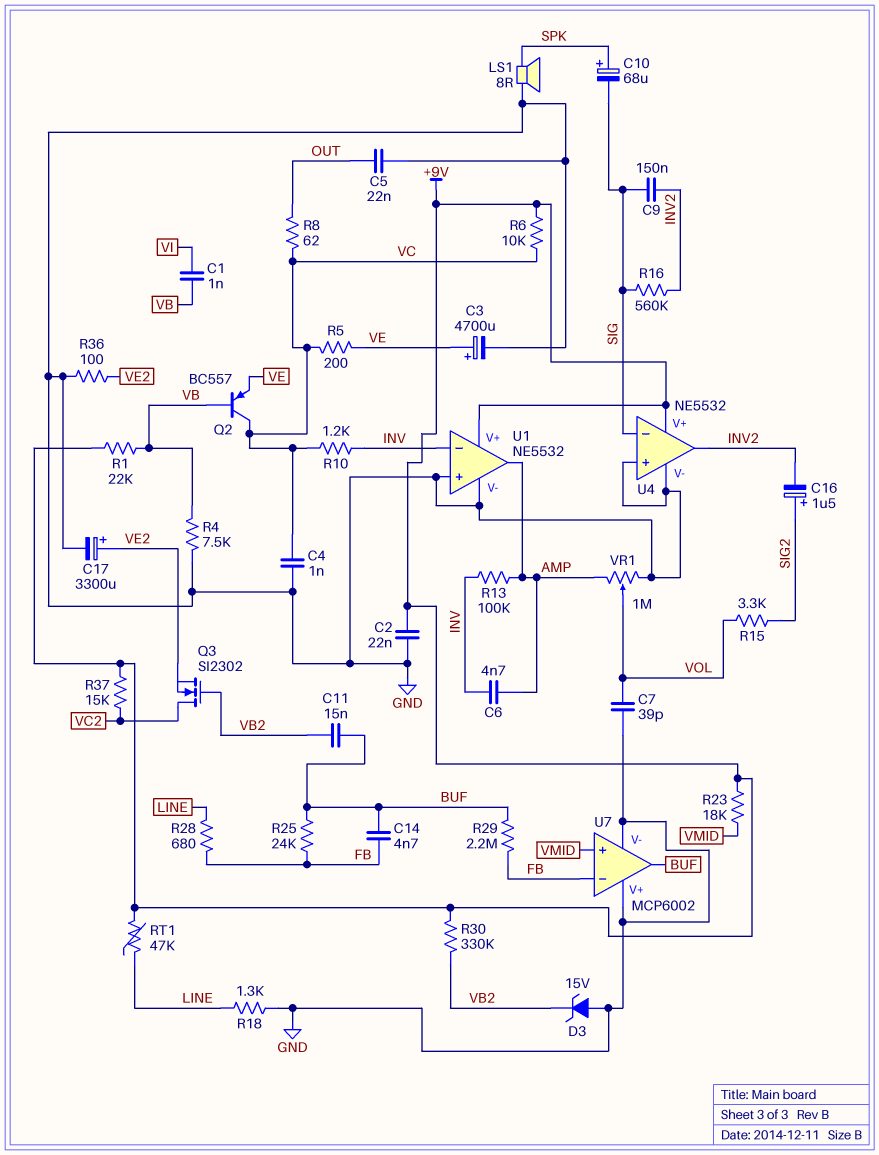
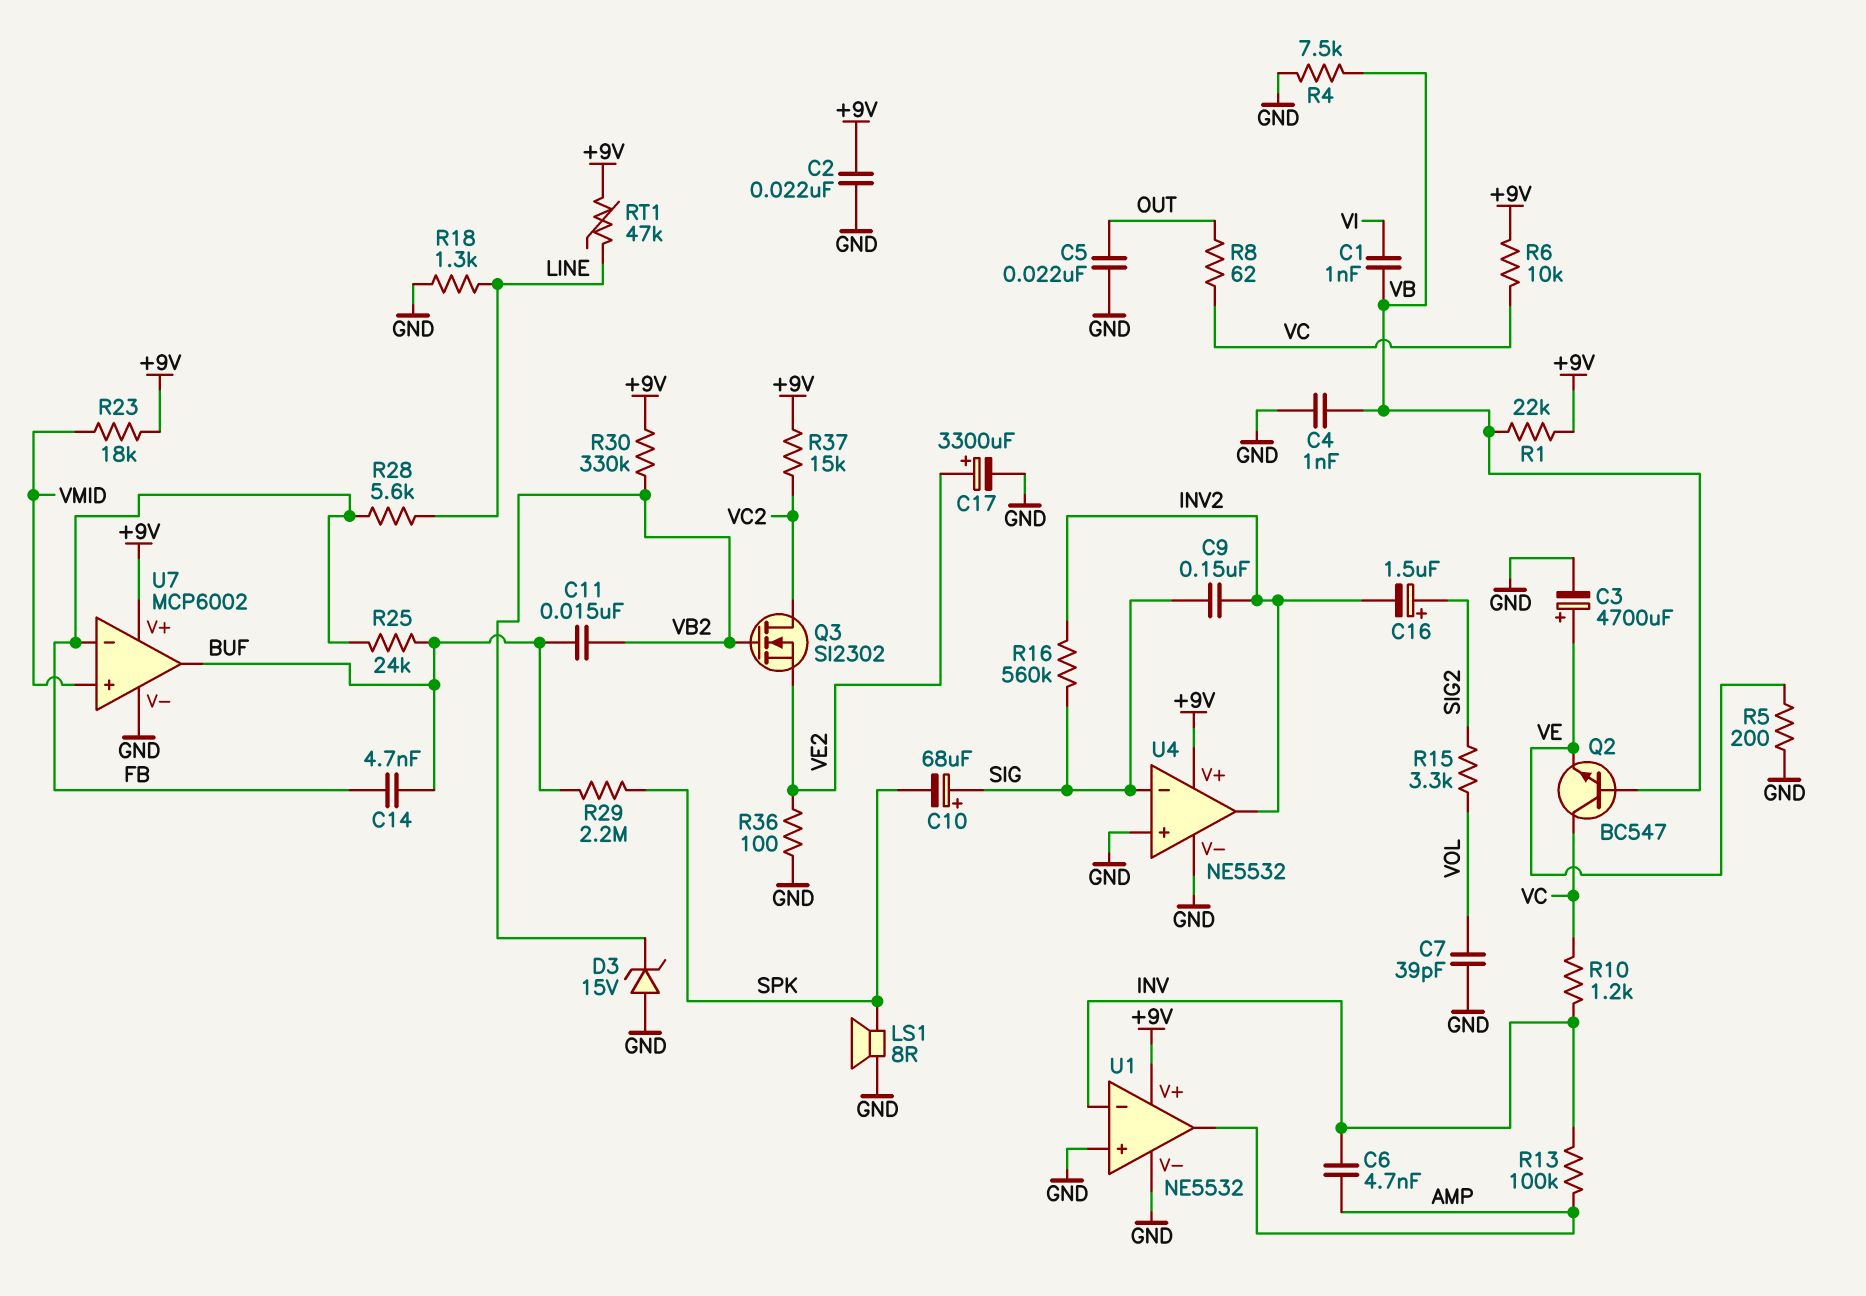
C4: 1nF (GND, VC) -> 1nF (GND, VB)
C10: 68uF (plus SPK, minus SIG) -> 68uF (plus SIG, minus SPK)
Q2: PNP BC557 (B VB, C VC, E VE) -> NPN BC547 (B VB, C VC, E VE)
R5: 200 (VC, VE) -> 200 (GND, VE)
R28: 680 (FB, LINE) -> 5.6k (FB, LINE)
R29: 2.2M (BUF, FB) -> 2.2M (BUF, SPK)
U7 pin V+: GND -> +9V
VR1: 1M (AMP, GND, wiper VOL) -> none

